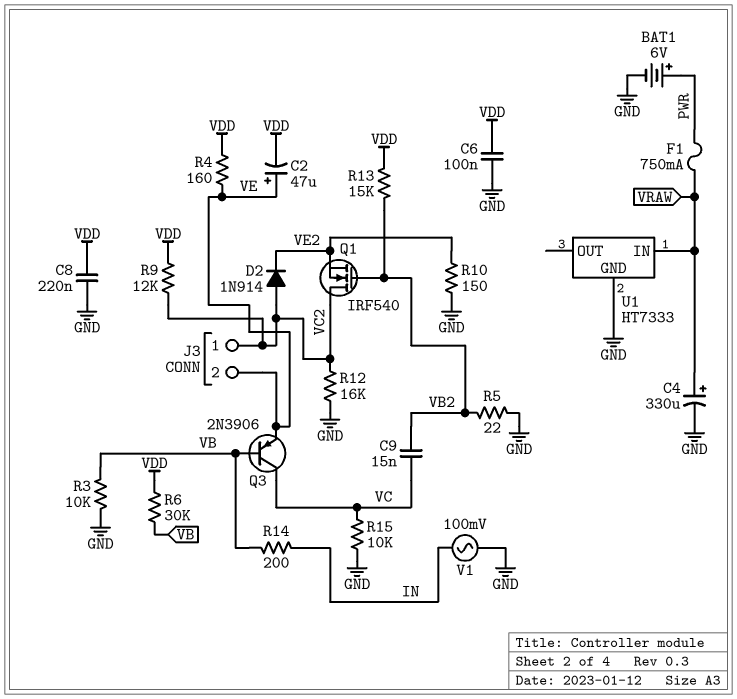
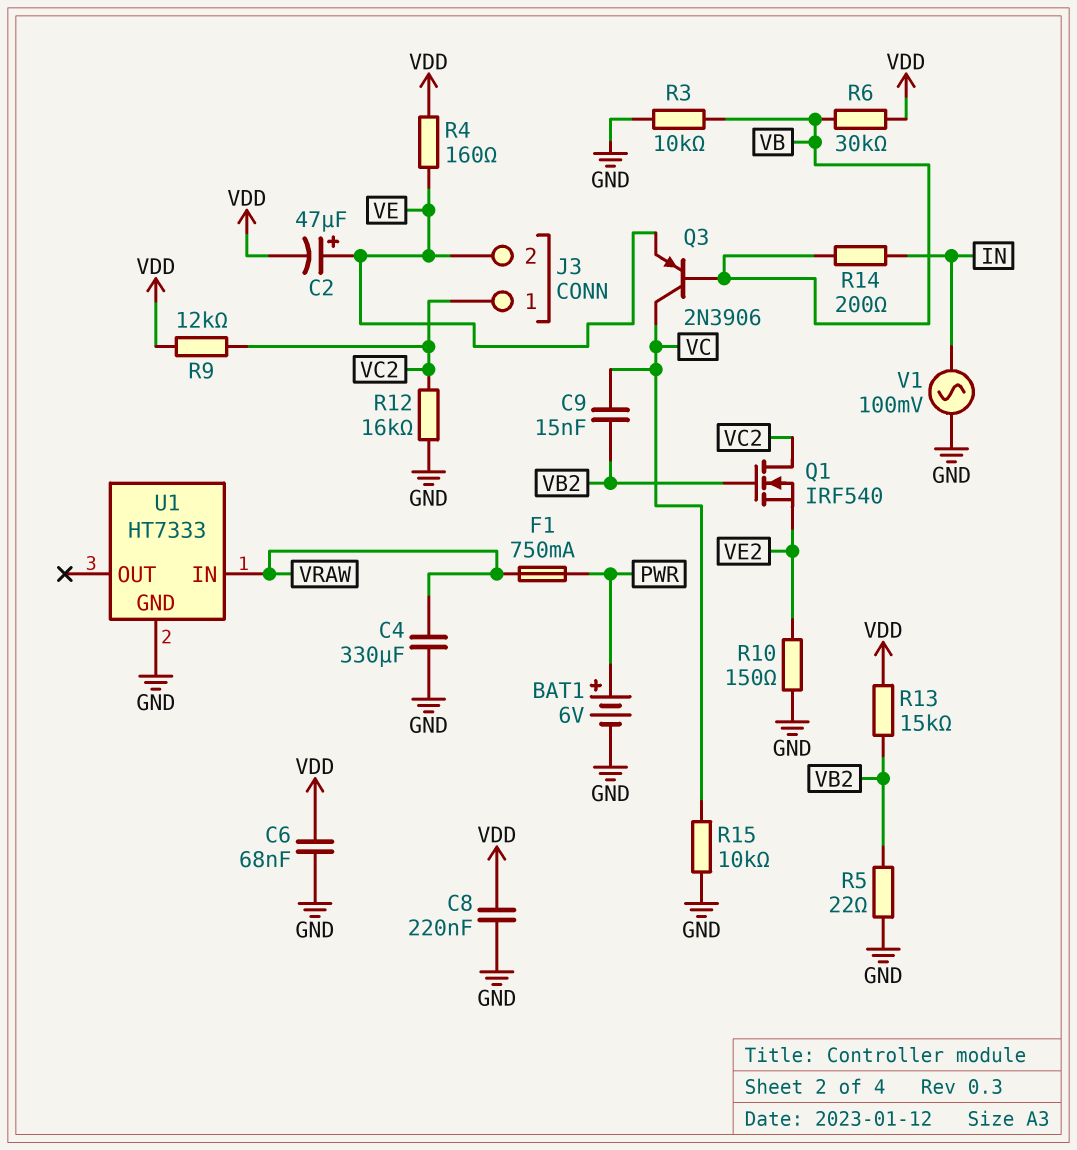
C4: 330uF (plus VRAW, minus GND) -> 330uF (GND, VRAW)
C6: 100nF (GND, VDD) -> 68nF (GND, VDD)
D2: diode 1N914 (A VC2, K VE2) -> none

